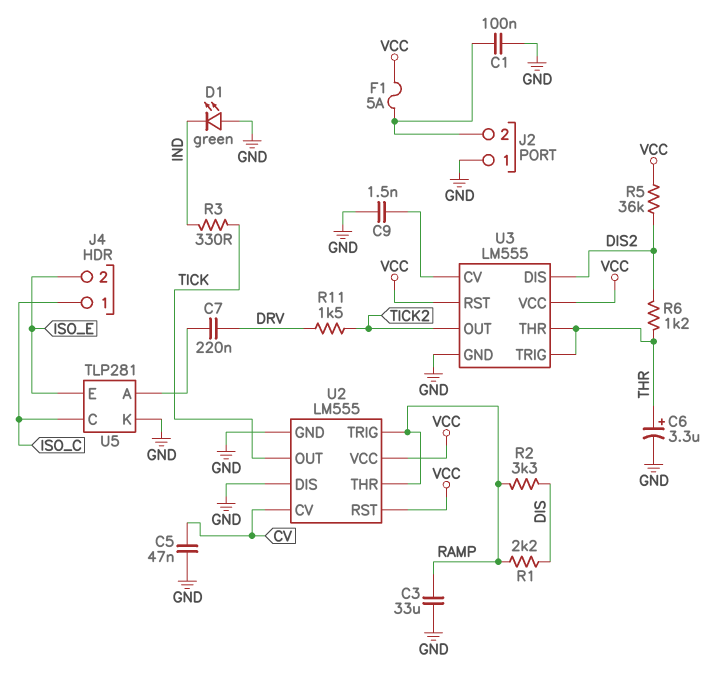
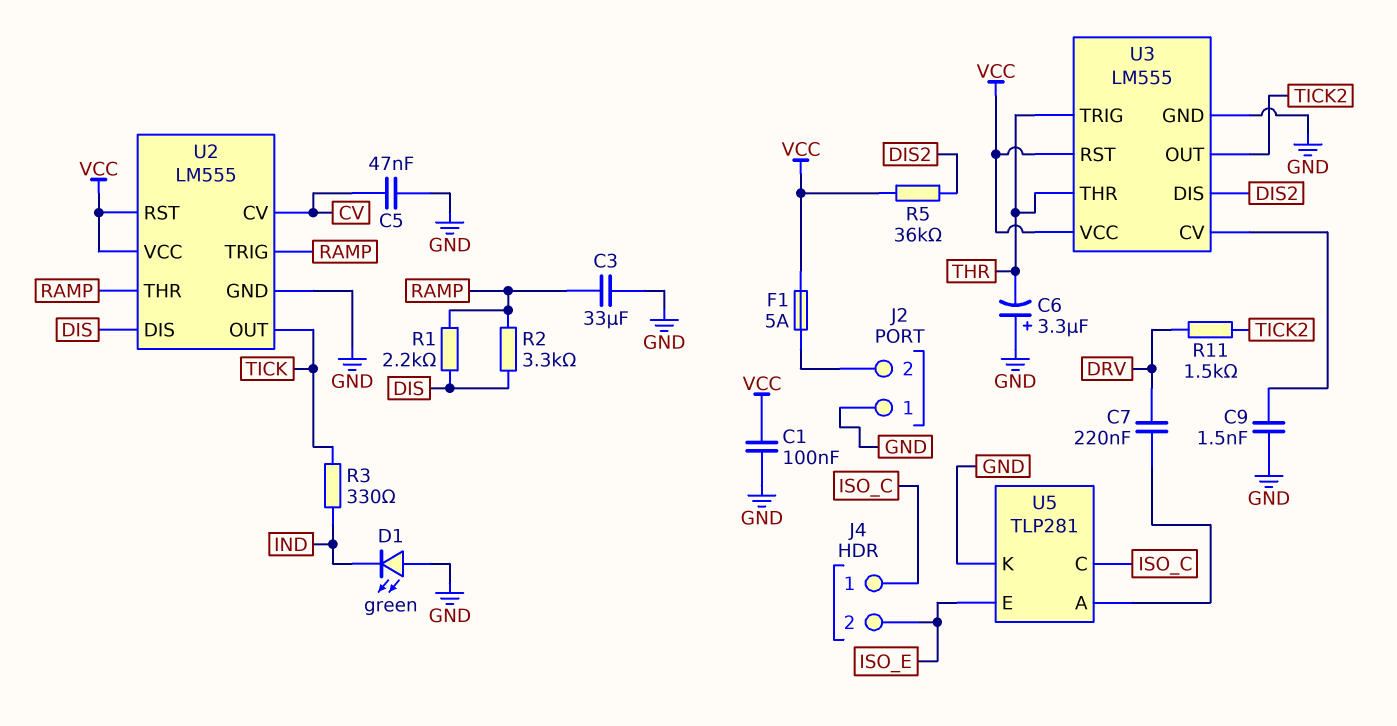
C1: 100nF (GND, J2/2) -> 100nF (GND, VCC)
C6: 3.3uF (plus THR, minus GND) -> 3.3uF (plus GND, minus THR)
R6: 1.2k (DIS2, THR) -> none
U2 pin DIS: GND -> DIS

